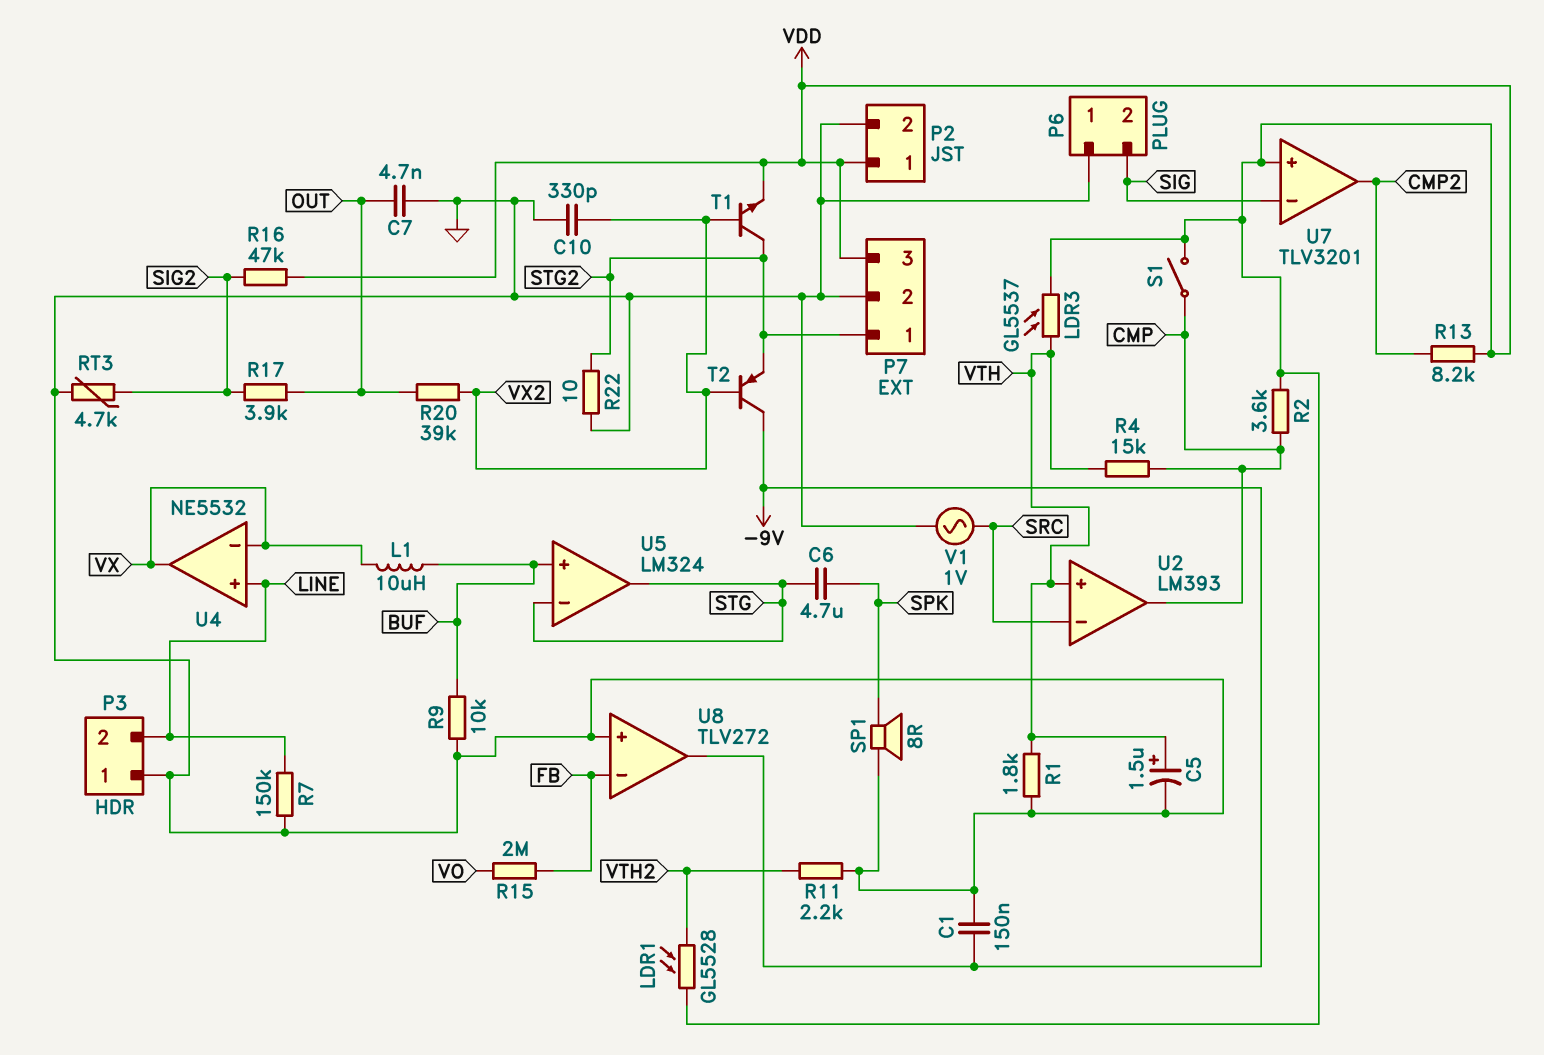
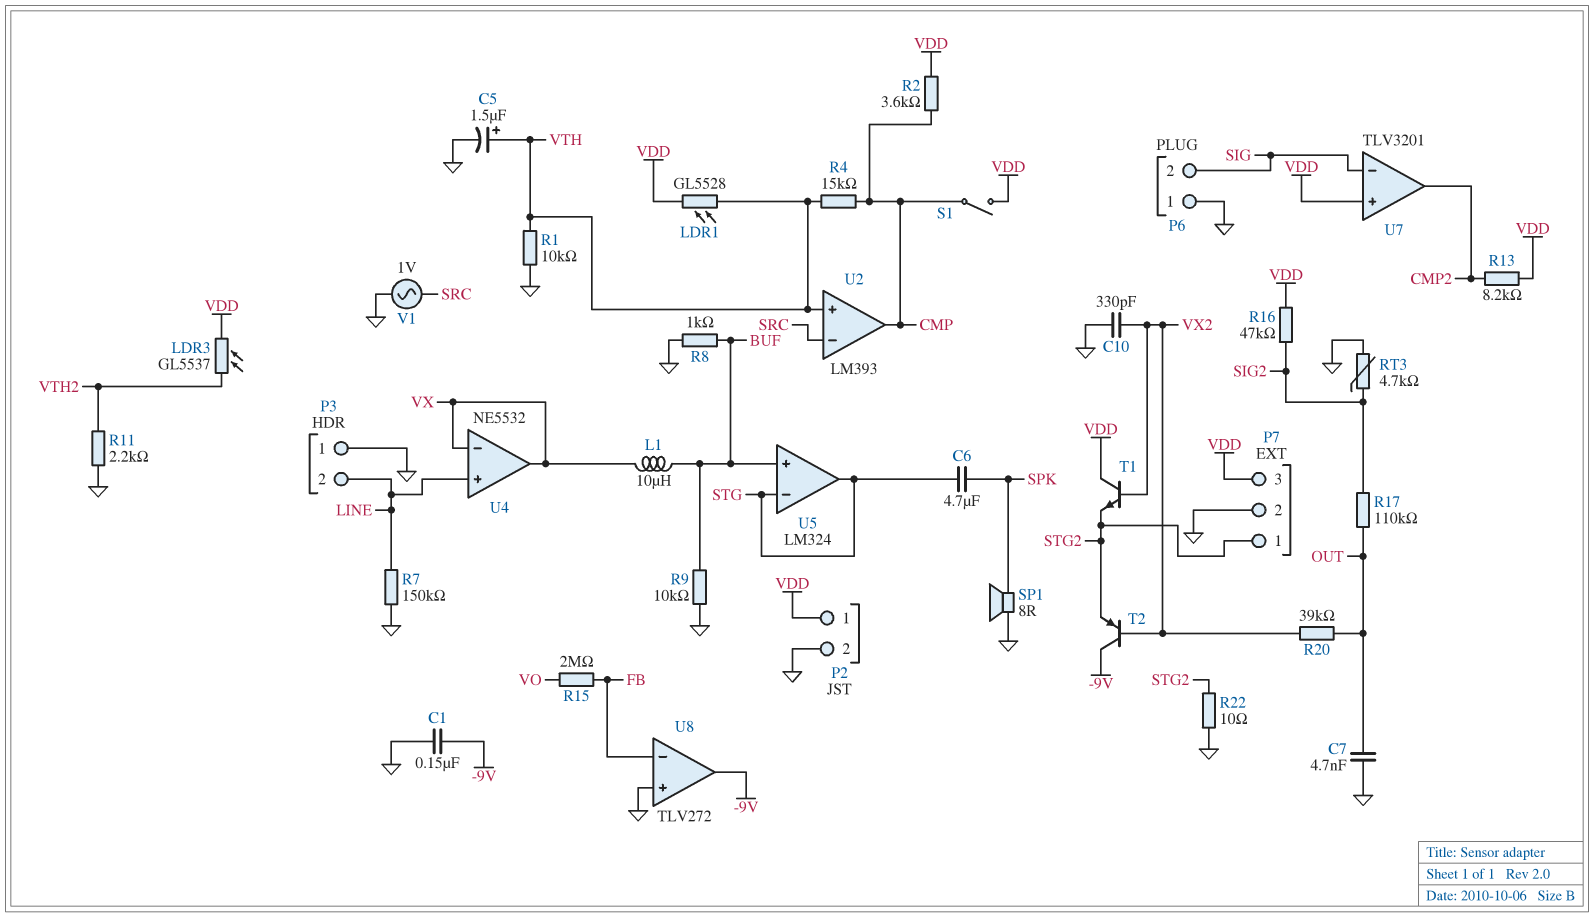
LDR1: GL5528 (VDD, VTH2) -> GL5528 (VDD, VTH)
LDR3: GL5537 (VDD, VTH) -> GL5537 (VDD, VTH2)
R1: 1.8k (GND, VTH) -> 10k (GND, VTH)
R8: none -> 1k (BUF, GND)
R17: 3.9k (OUT, SIG2) -> 110k (OUT, SIG2)
T1: NPN (B VX2, C STG2, E VDD) -> NPN (B VX2, C VDD, E STG2)

